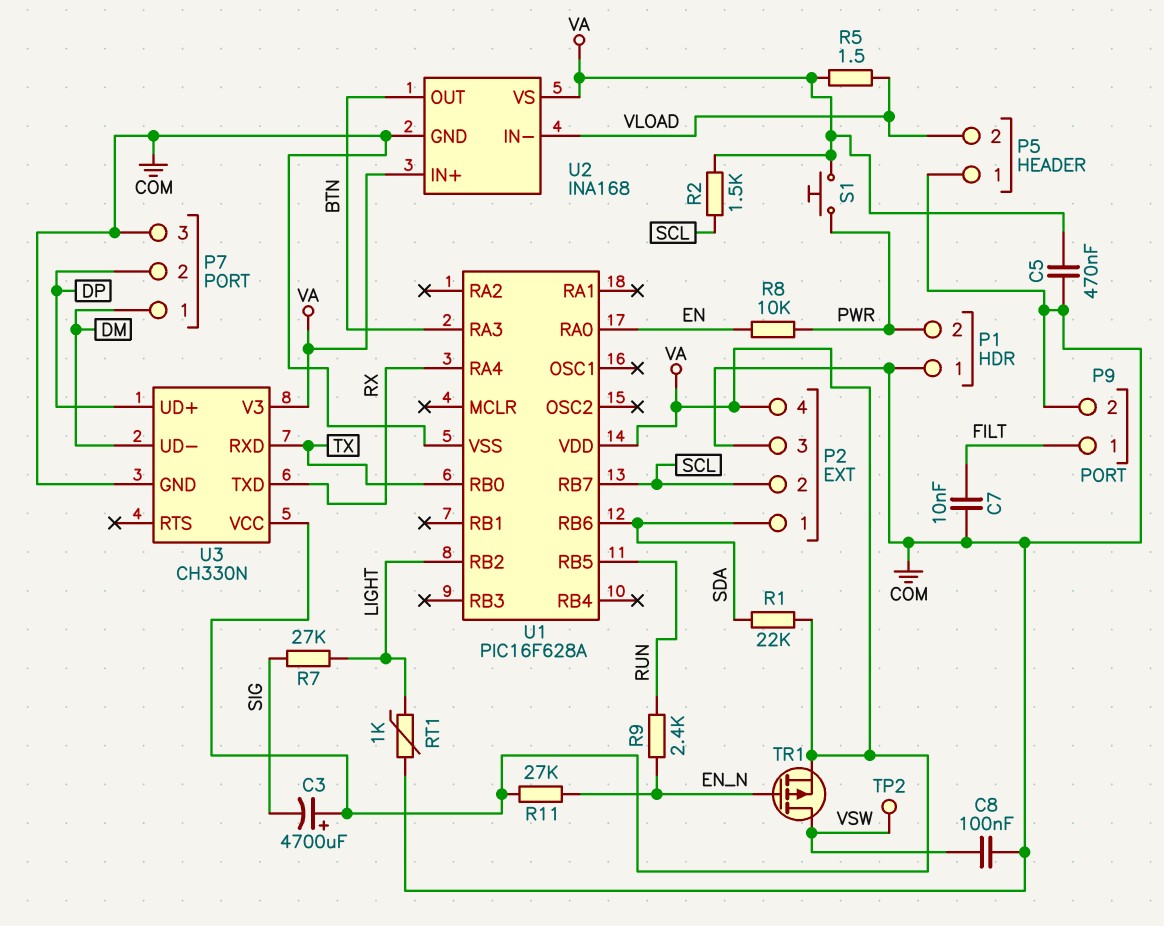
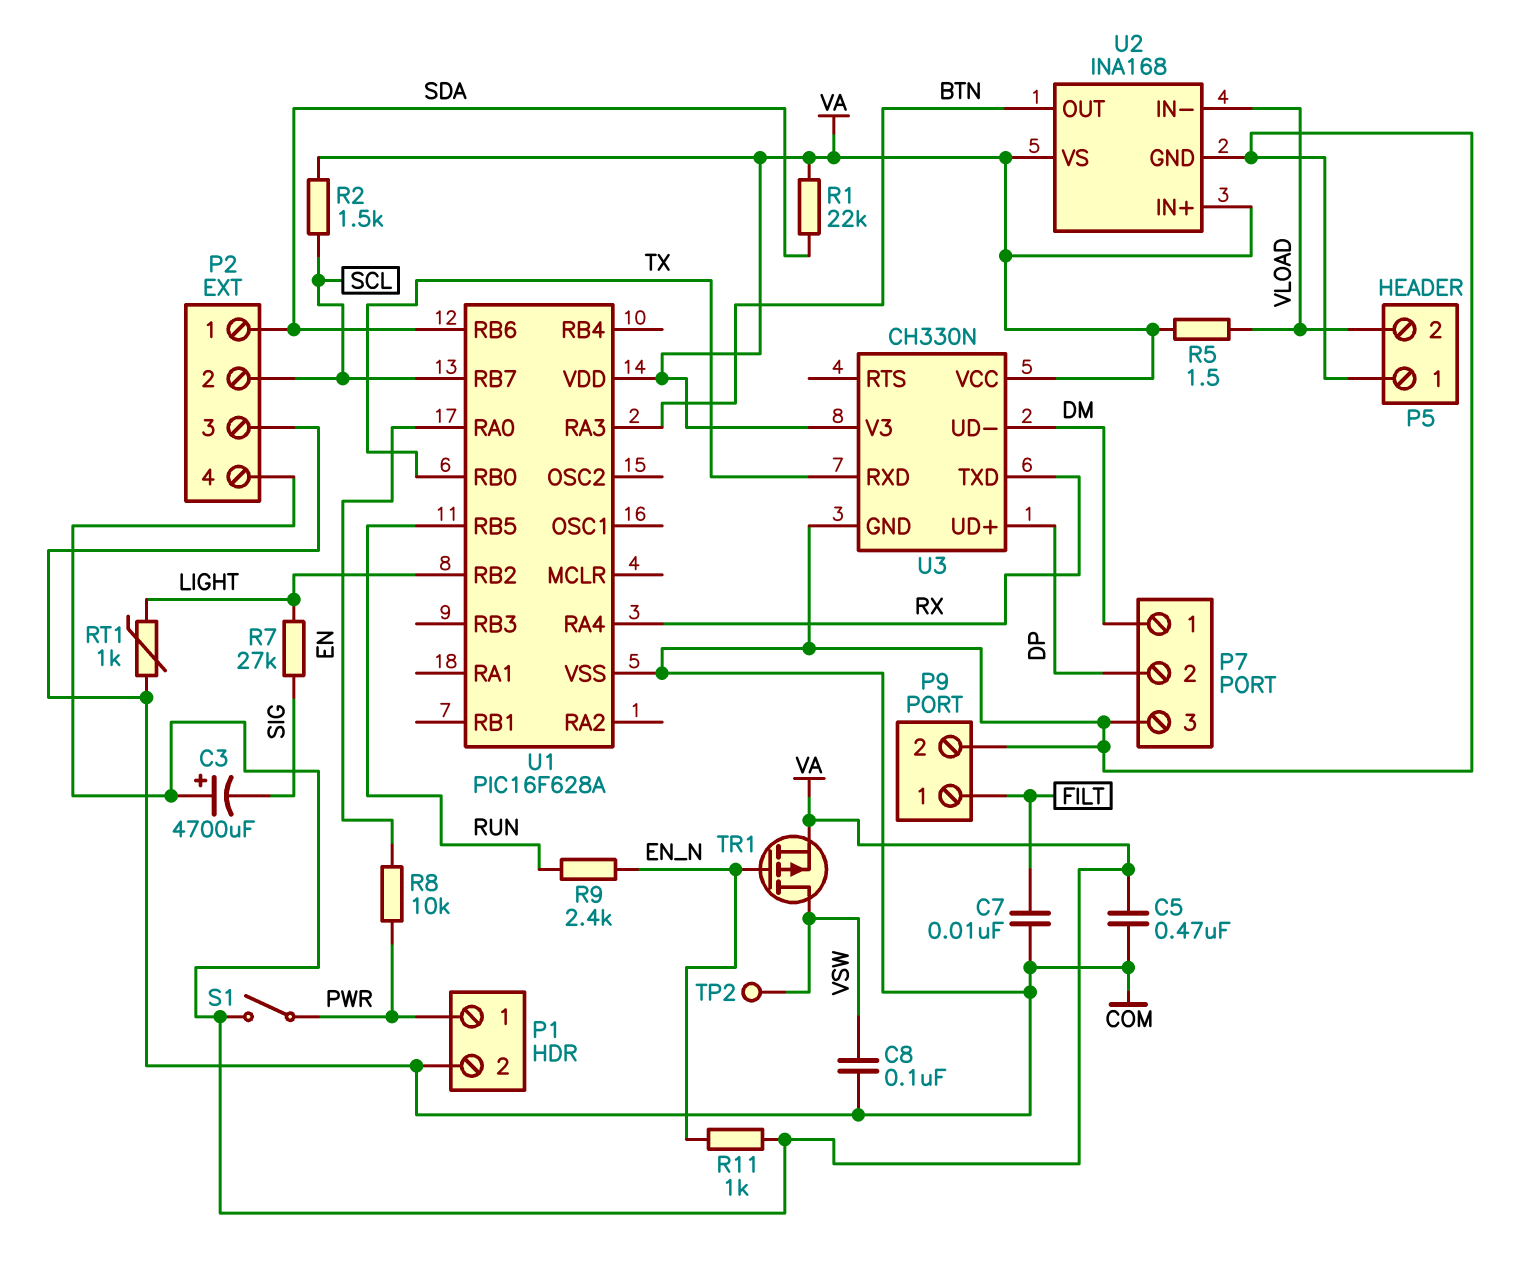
P1 pin 1: COM -> PWR
P1 pin 2: PWR -> COM
R11: 27k (EN_N, VA) -> 1k (EN_N, VA)
S1: button (PWR, VA) -> switch (PWR, VA)

